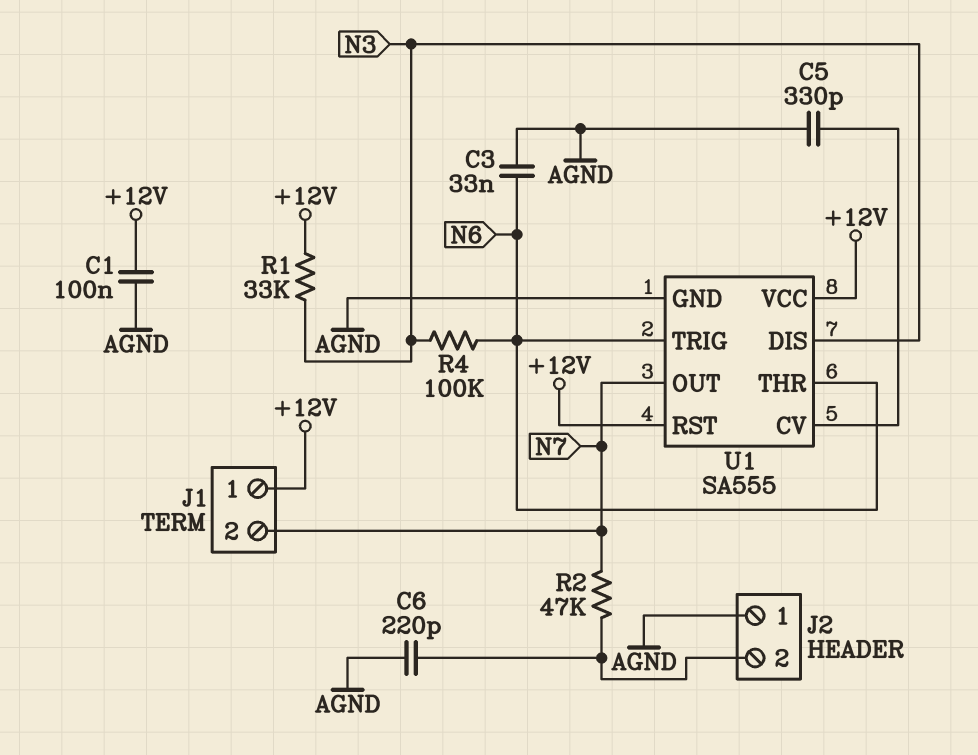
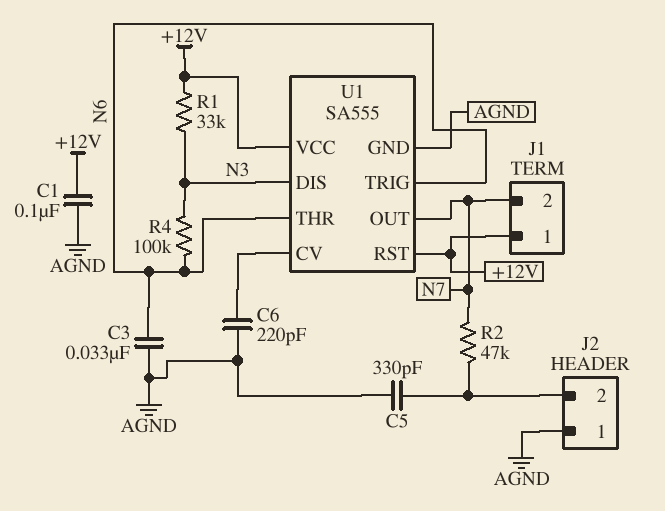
C5: 330pF (AGND, U1/CV) -> 330pF (AGND, J2/2)
C6: 220pF (AGND, J2/2) -> 220pF (AGND, U1/CV)

